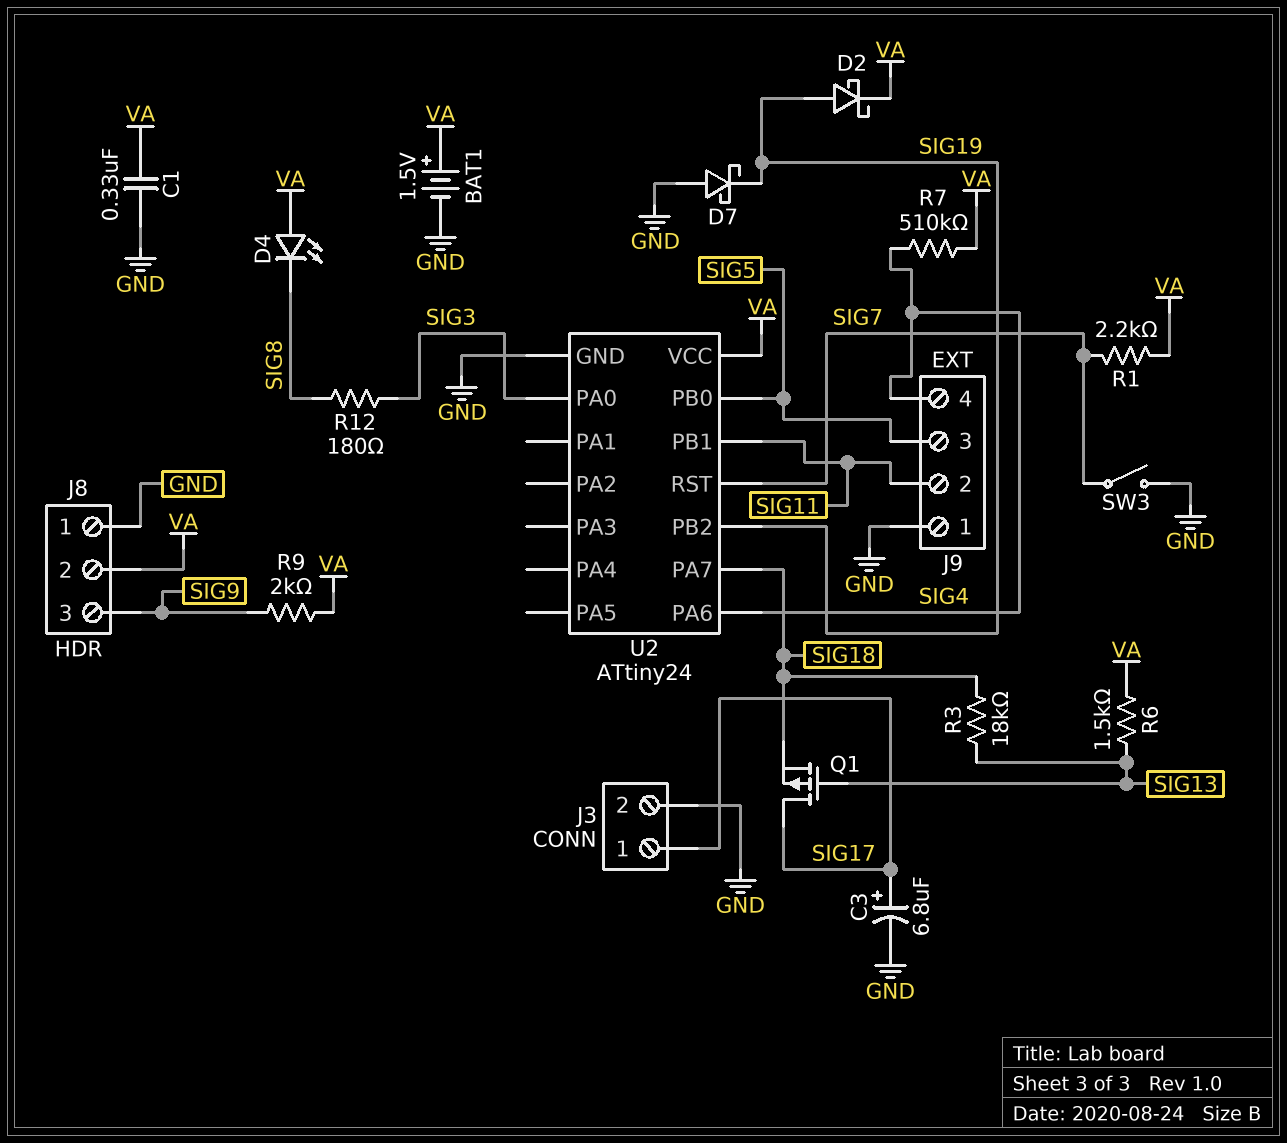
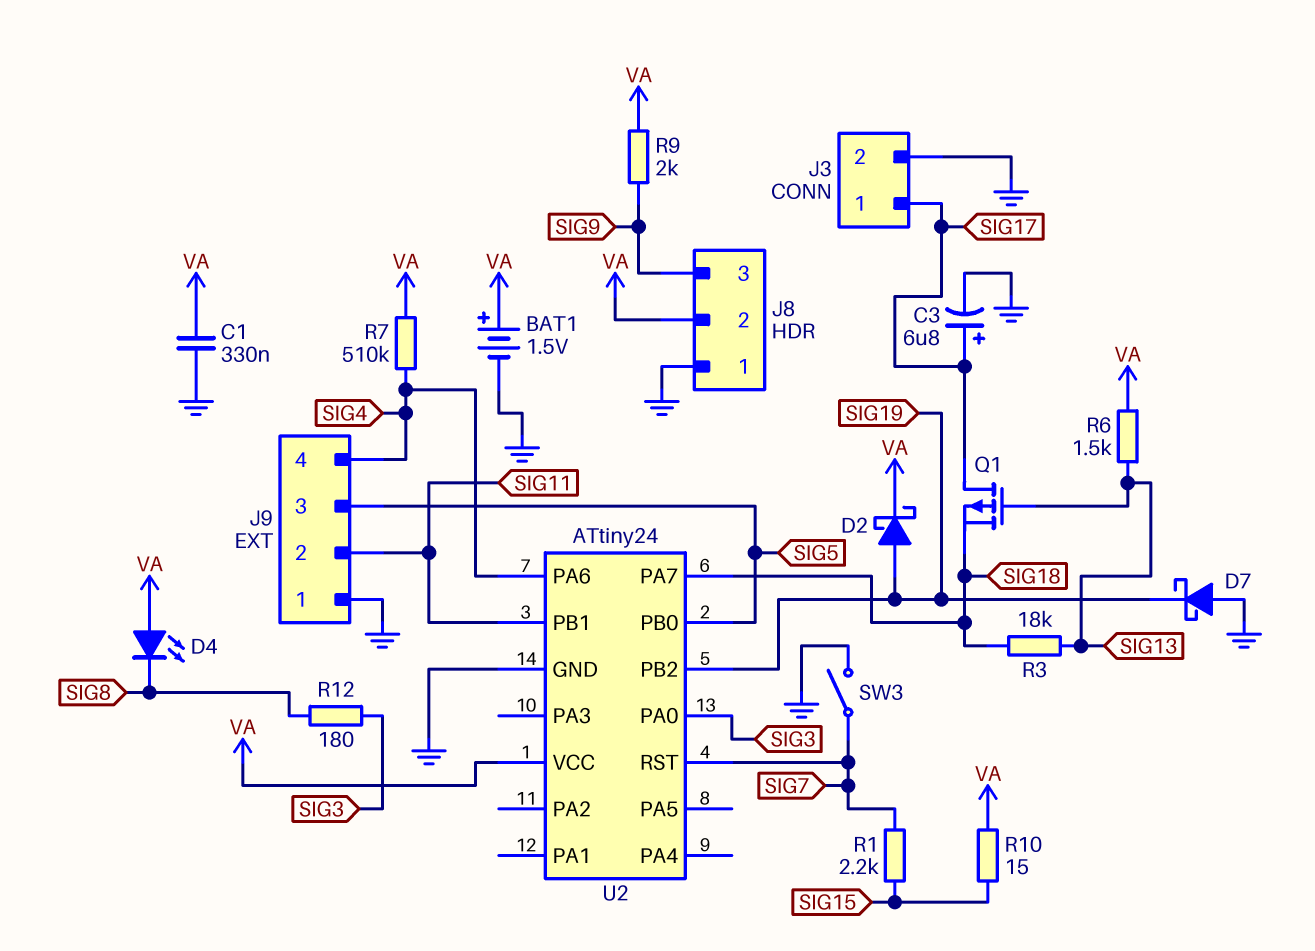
R1: 2.2k (SIG7, VA) -> 2.2k (SIG7, SIG15)
R10: none -> 15 (SIG15, VA)

